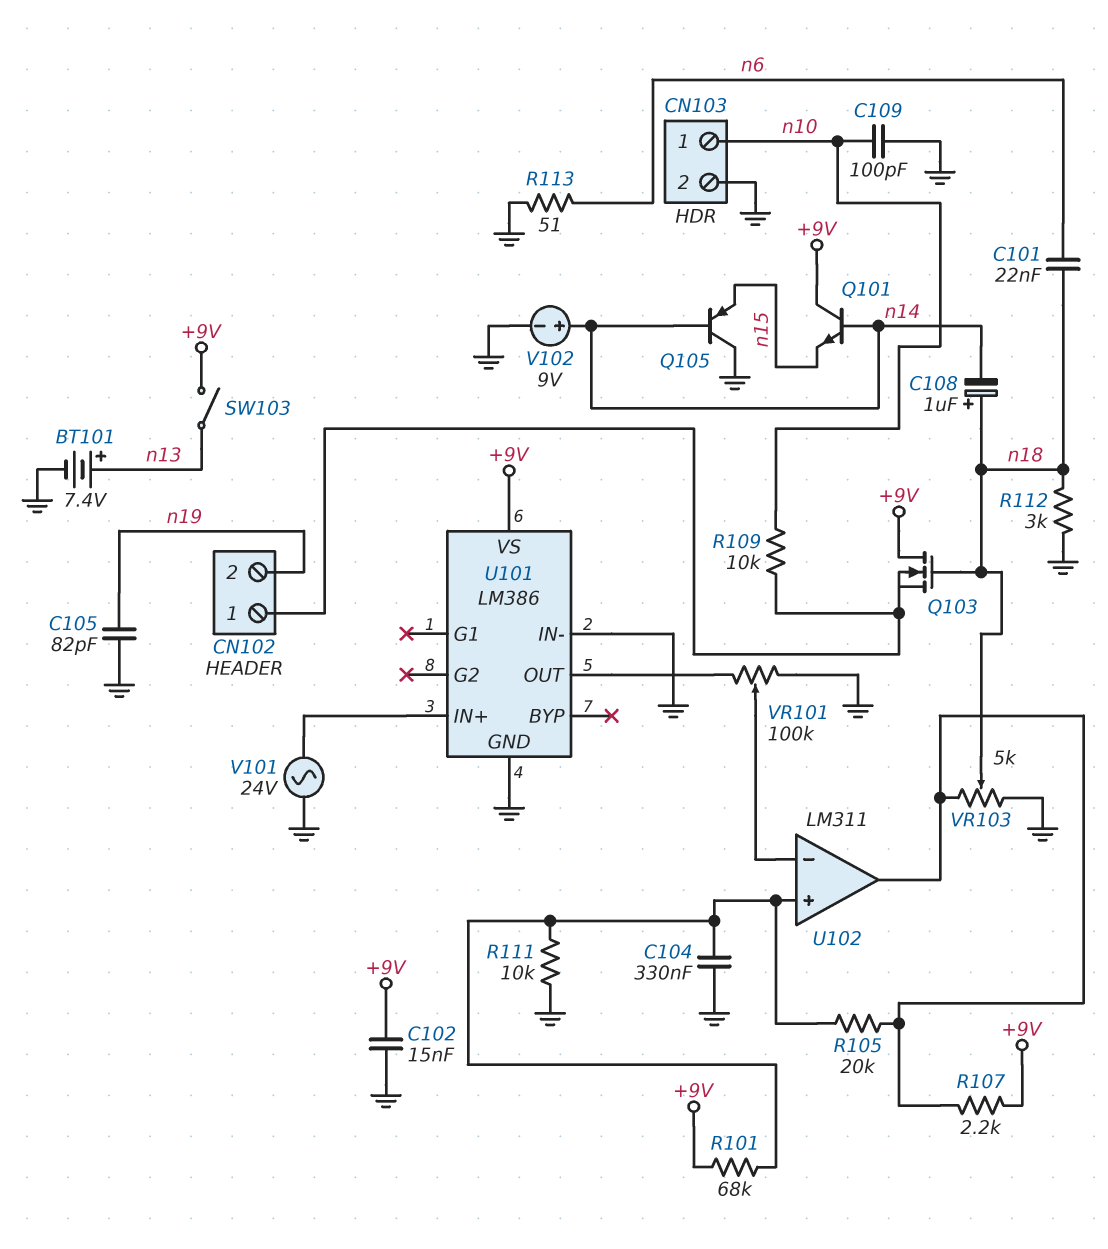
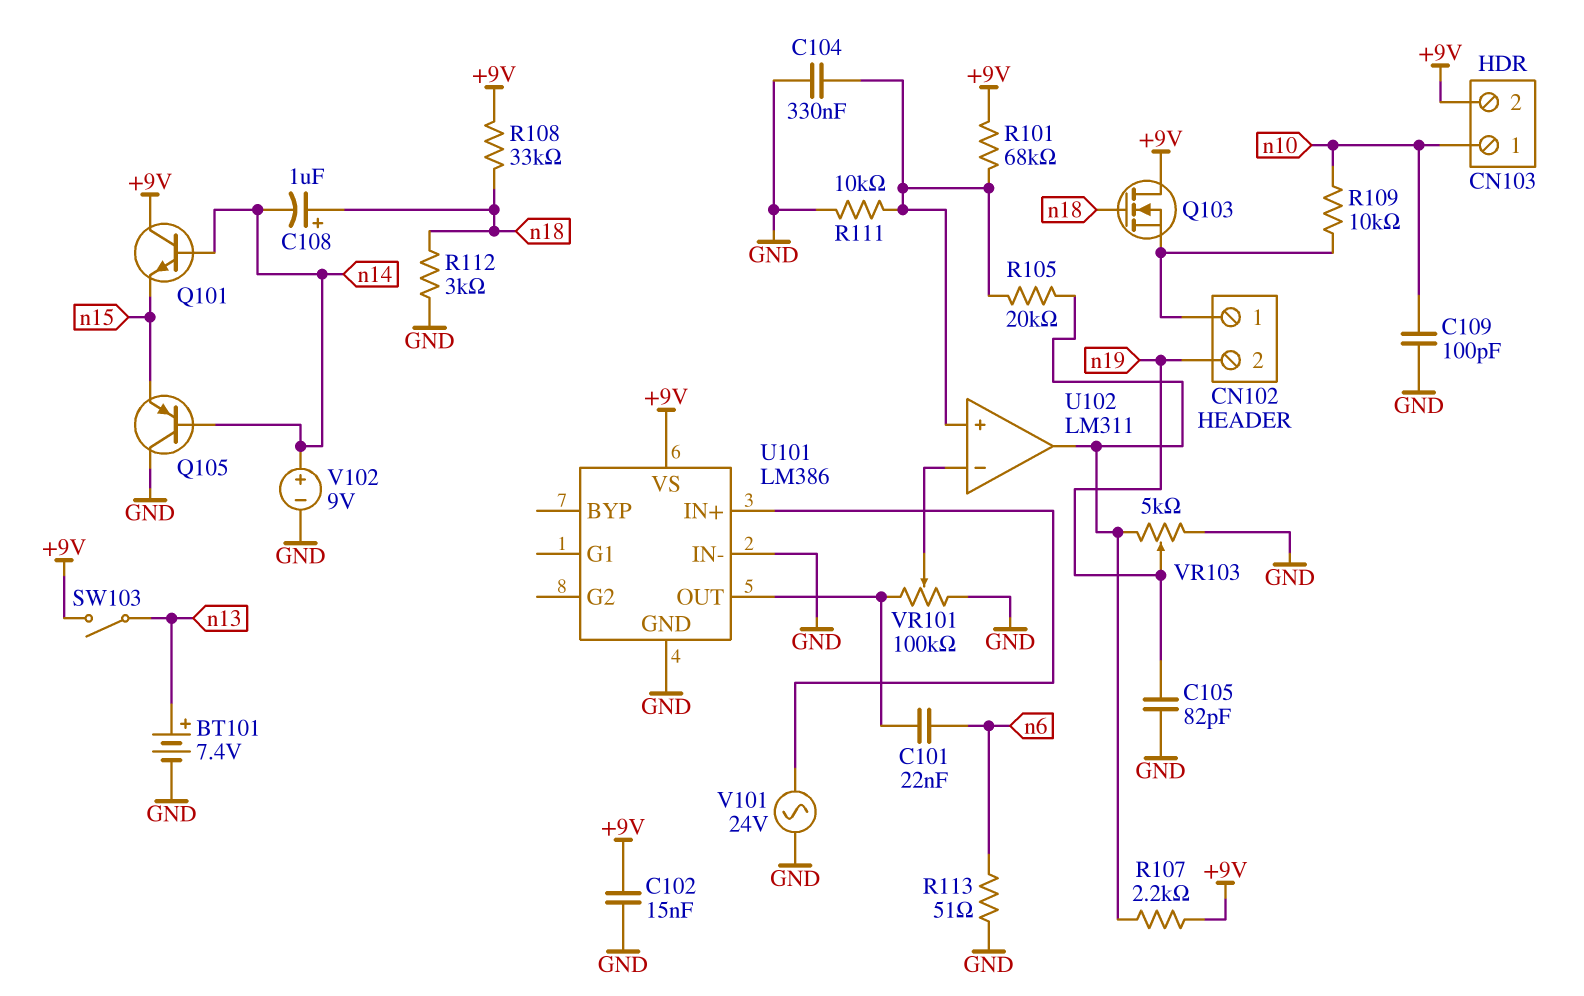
C101: 22nF (n6, n18) -> 22nF (U101/OUT, n6)
CN103 pin 2: GND -> +9V
R108: none -> 33k (+9V, n18)
VR103: 5k (GND, U102/out, wiper n18) -> 5k (GND, U102/out, wiper n19)

